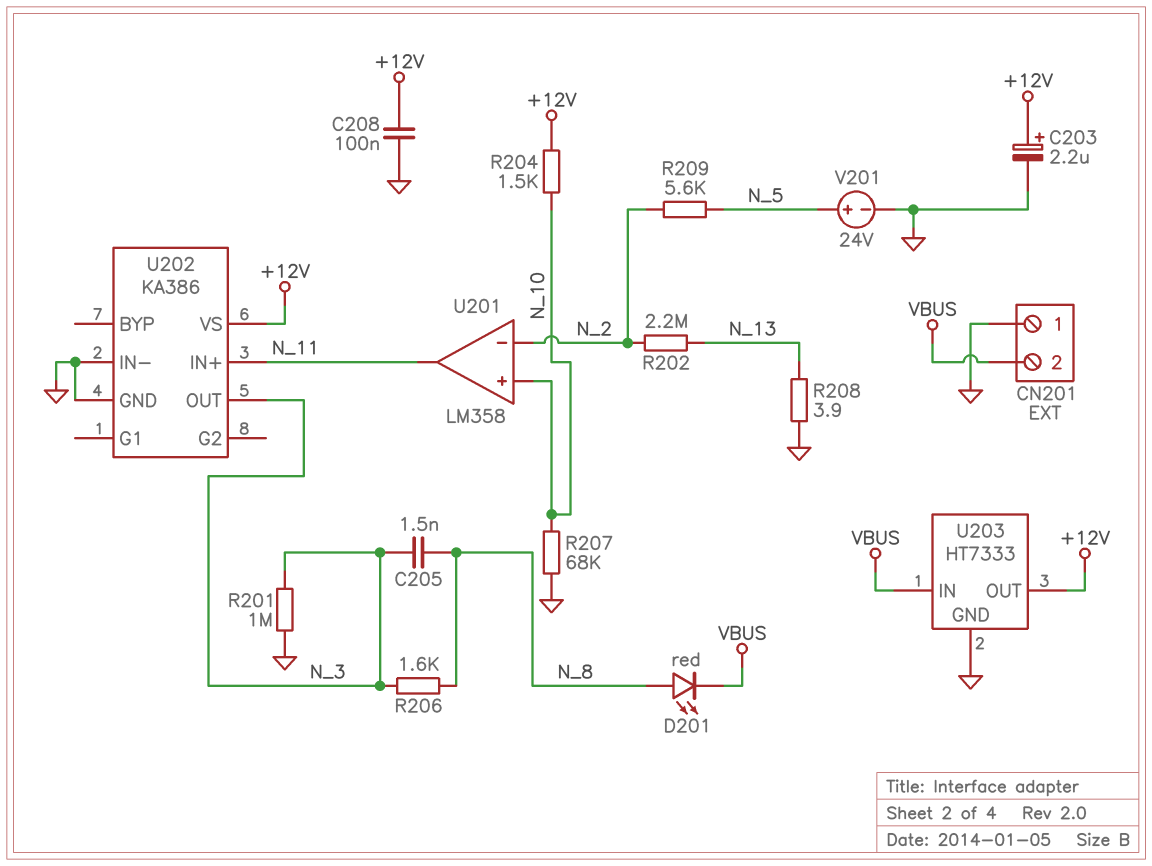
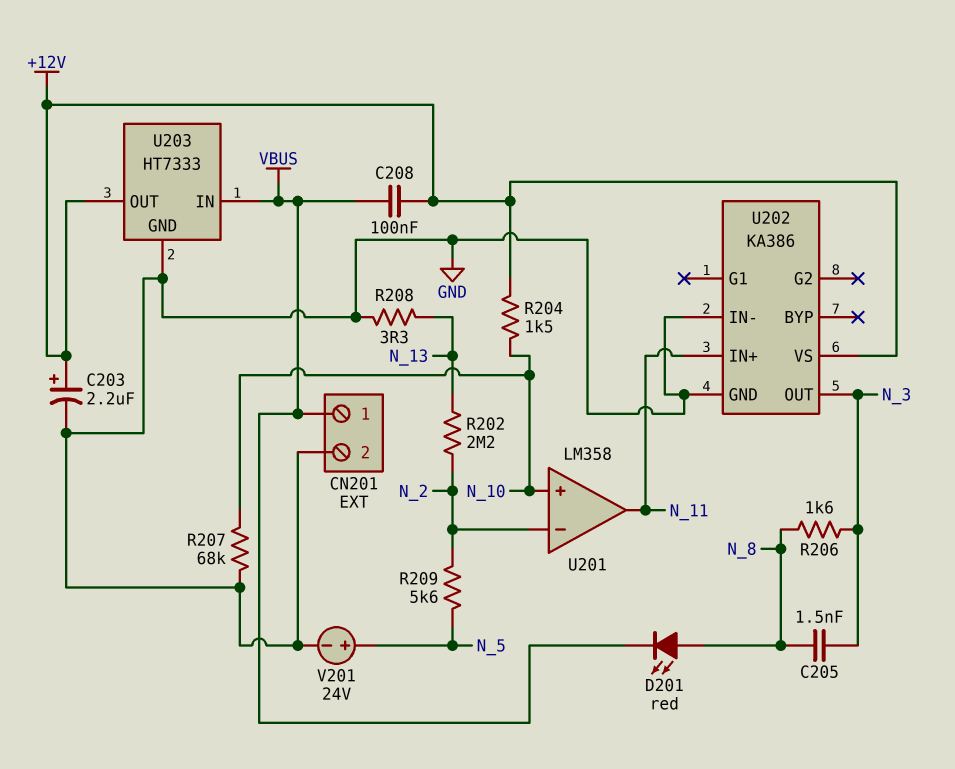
C208: 100nF (+12V, GND) -> 100nF (+12V, VBUS)
CN201 pin 1: GND -> VBUS
CN201 pin 2: VBUS -> GND
R201: 1M (GND, N_3) -> none
R208: 3.9 (GND, N_13) -> 3.3 (GND, N_13)

